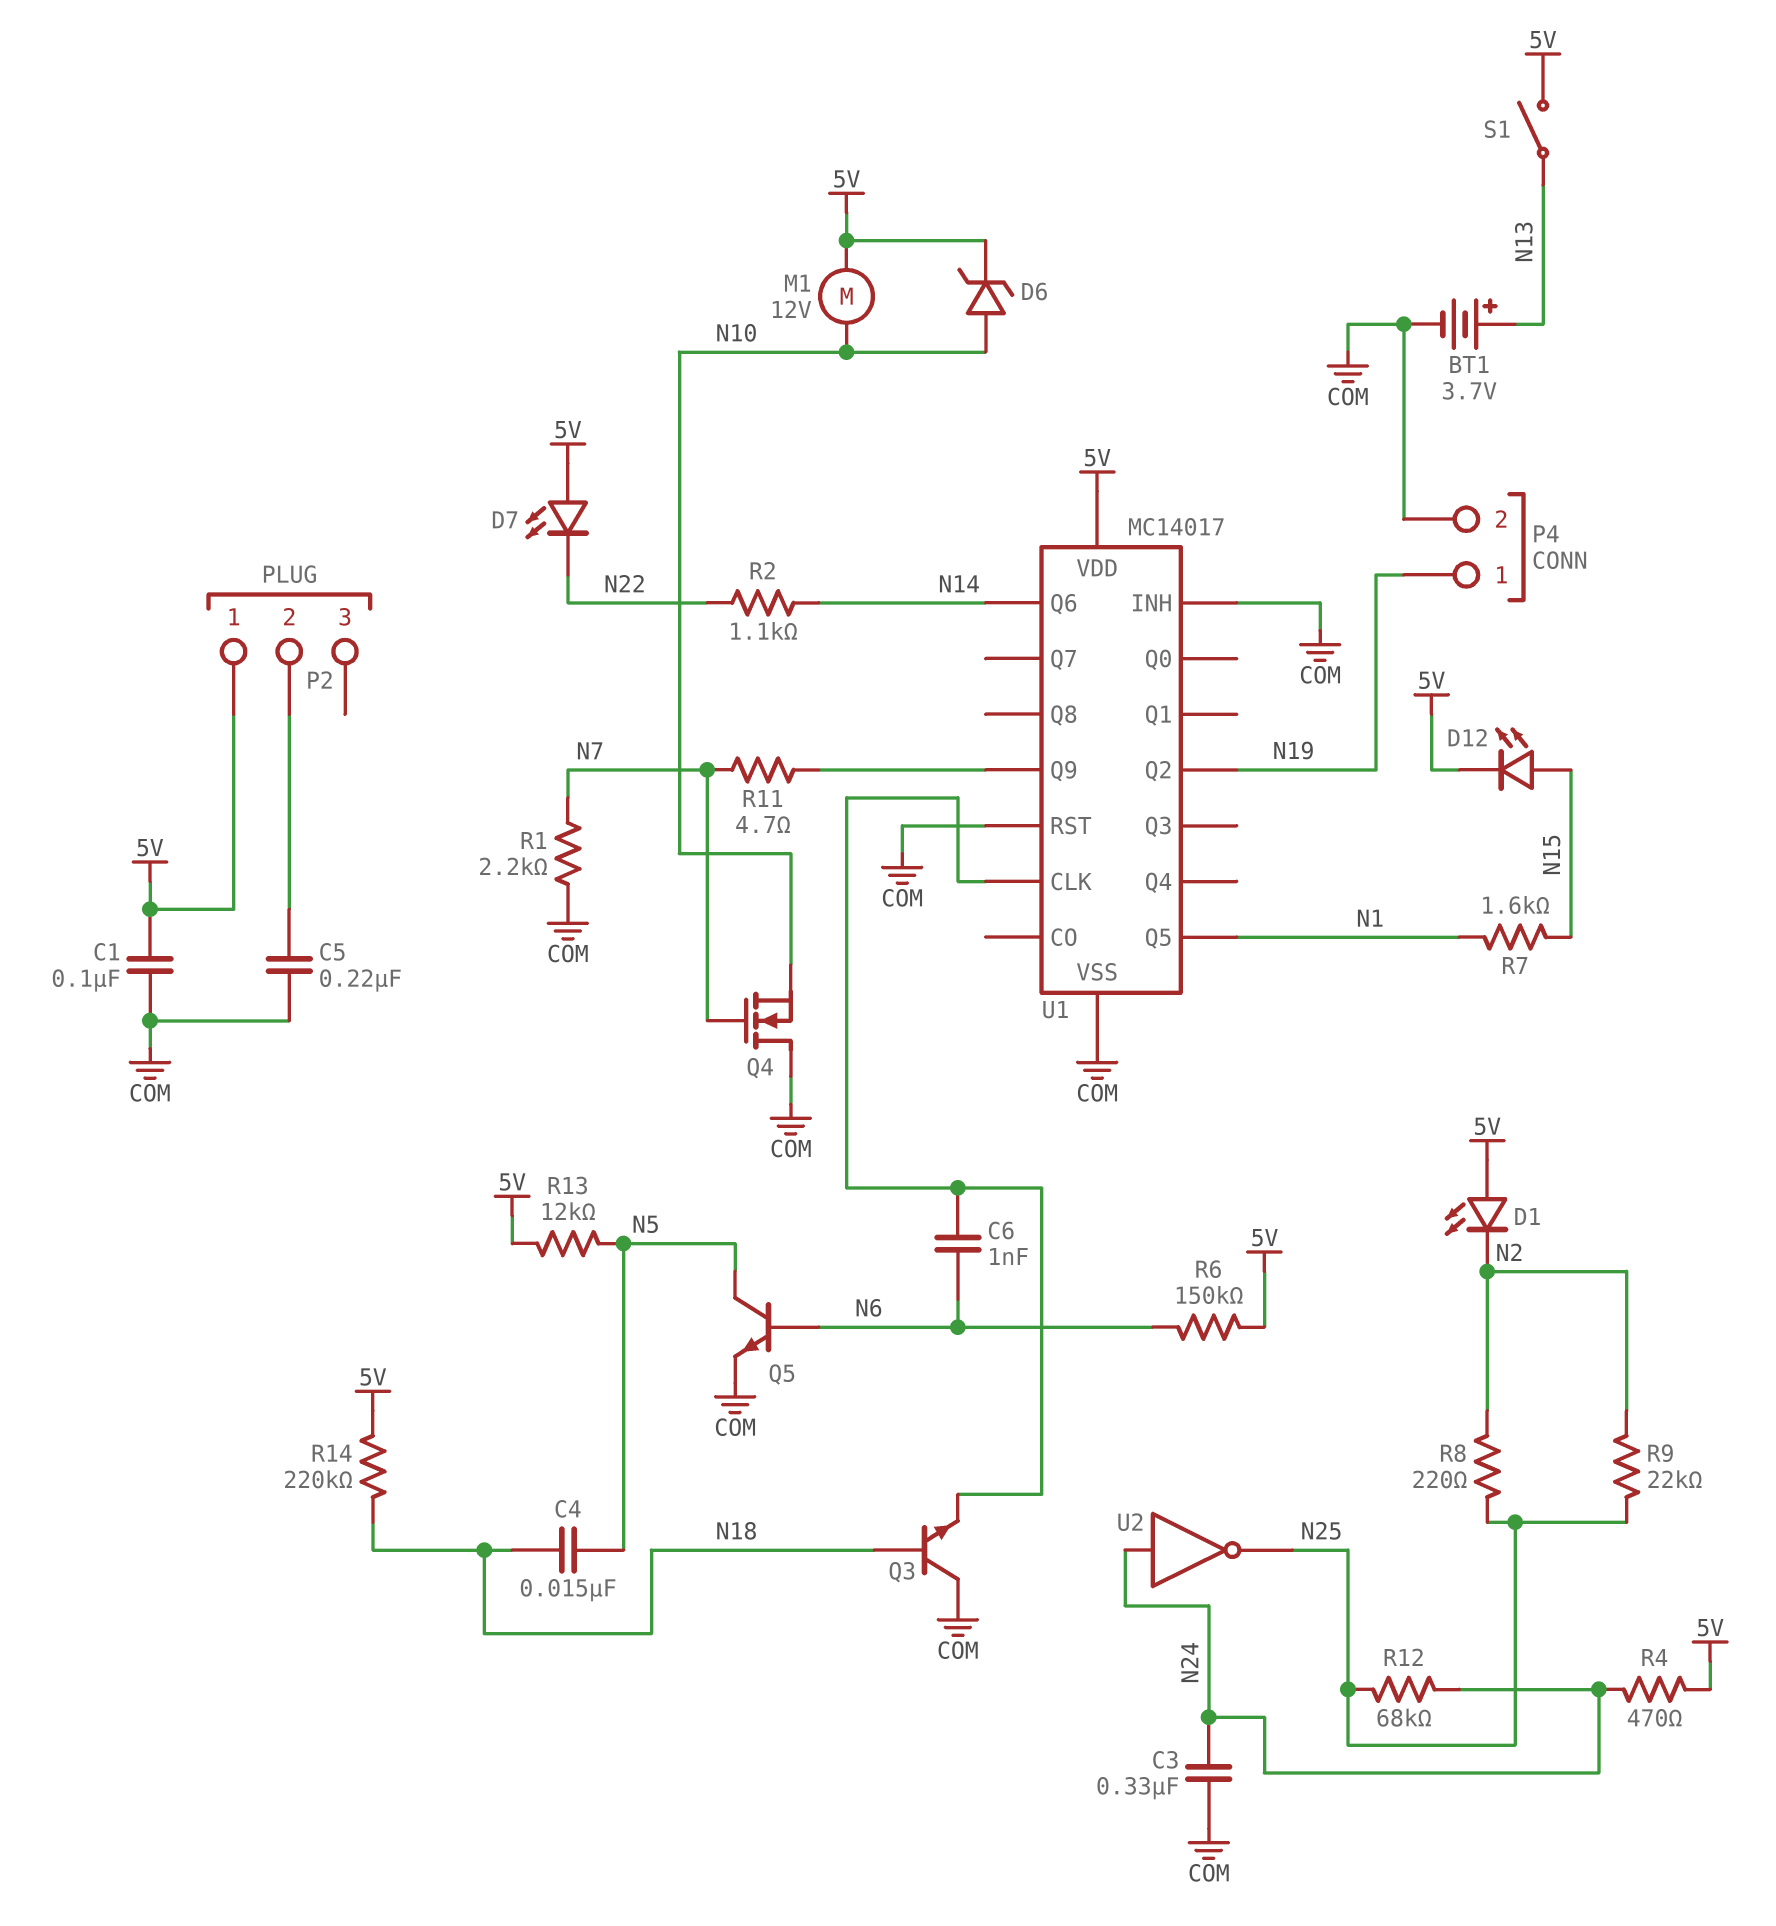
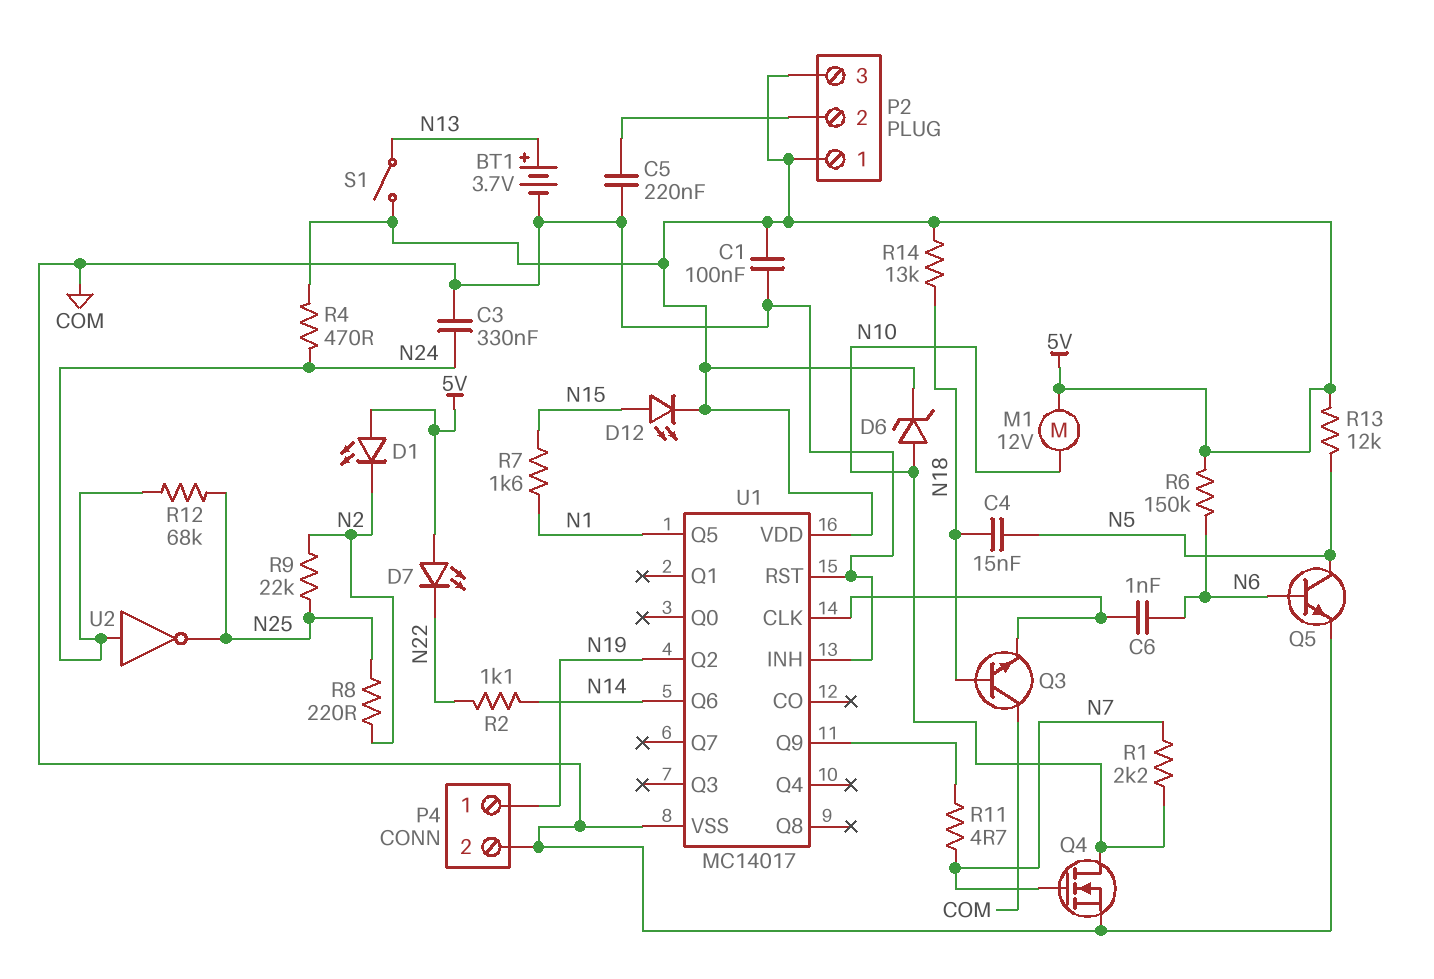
P2 pin 3: none -> 5V
Q4: NMOS (G N7, D COM, S N10) -> NMOS (G N7, D N10, S COM)
R1: 2.2k (COM, N7) -> 2.2k (N7, N10)
R14: 220k (5V, N18) -> 13k (5V, N18)

